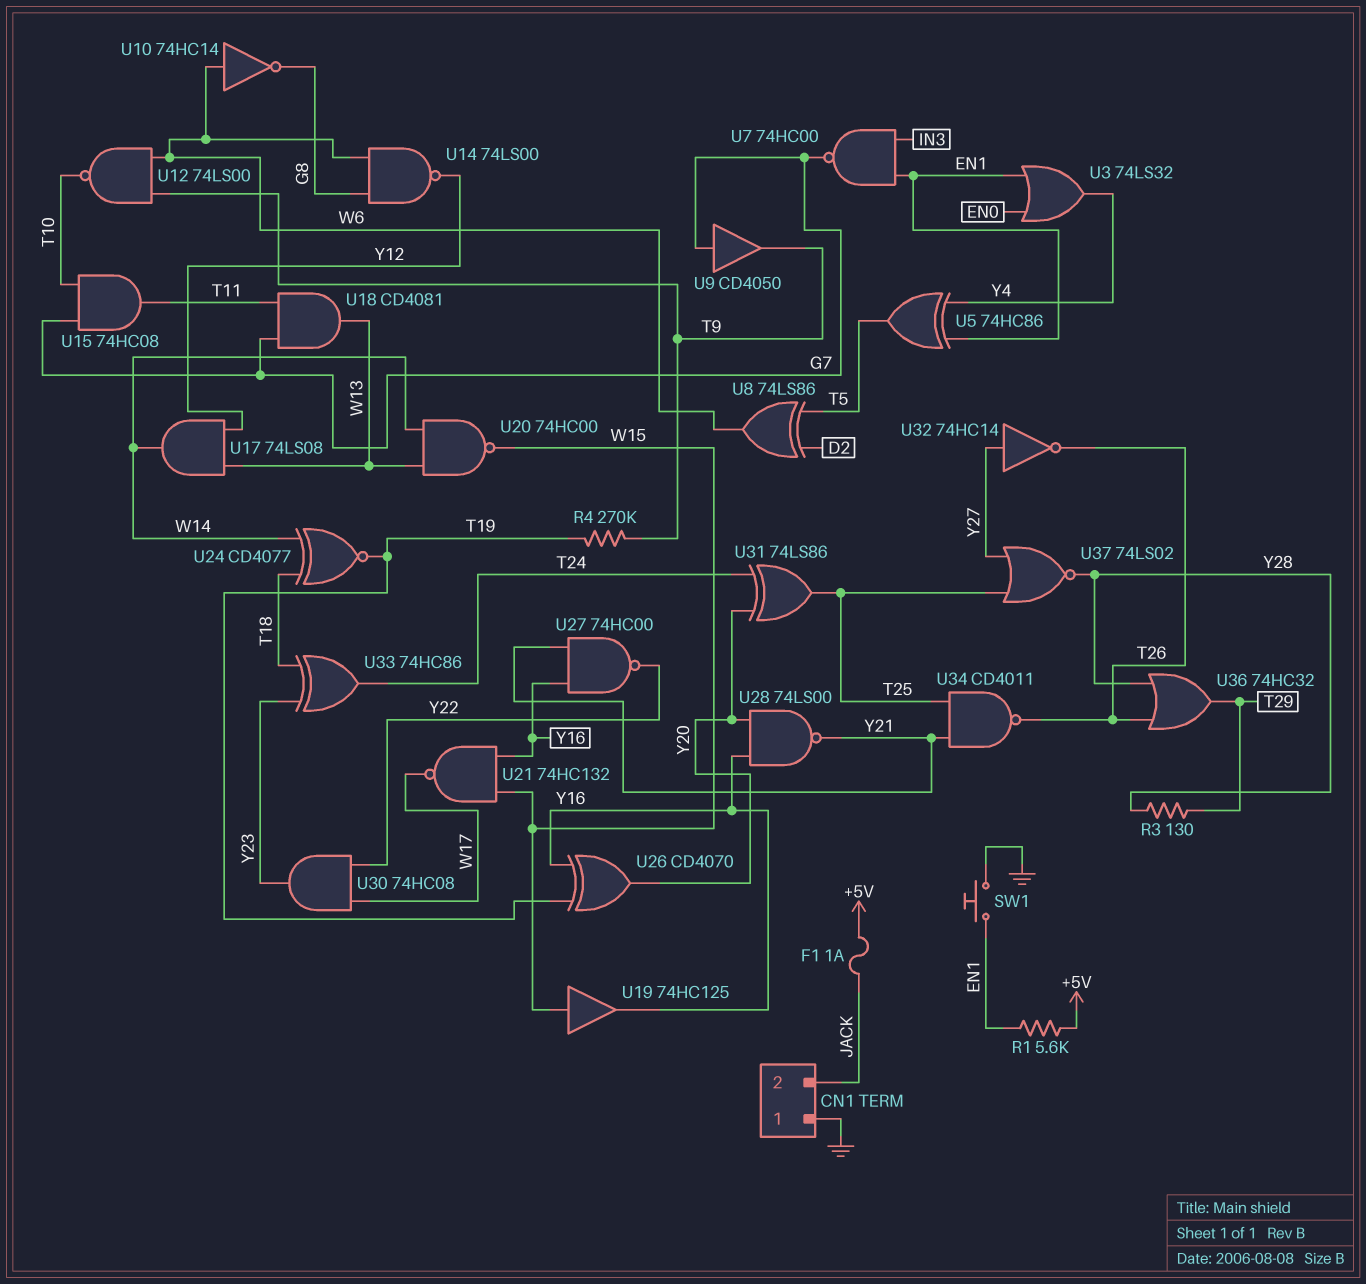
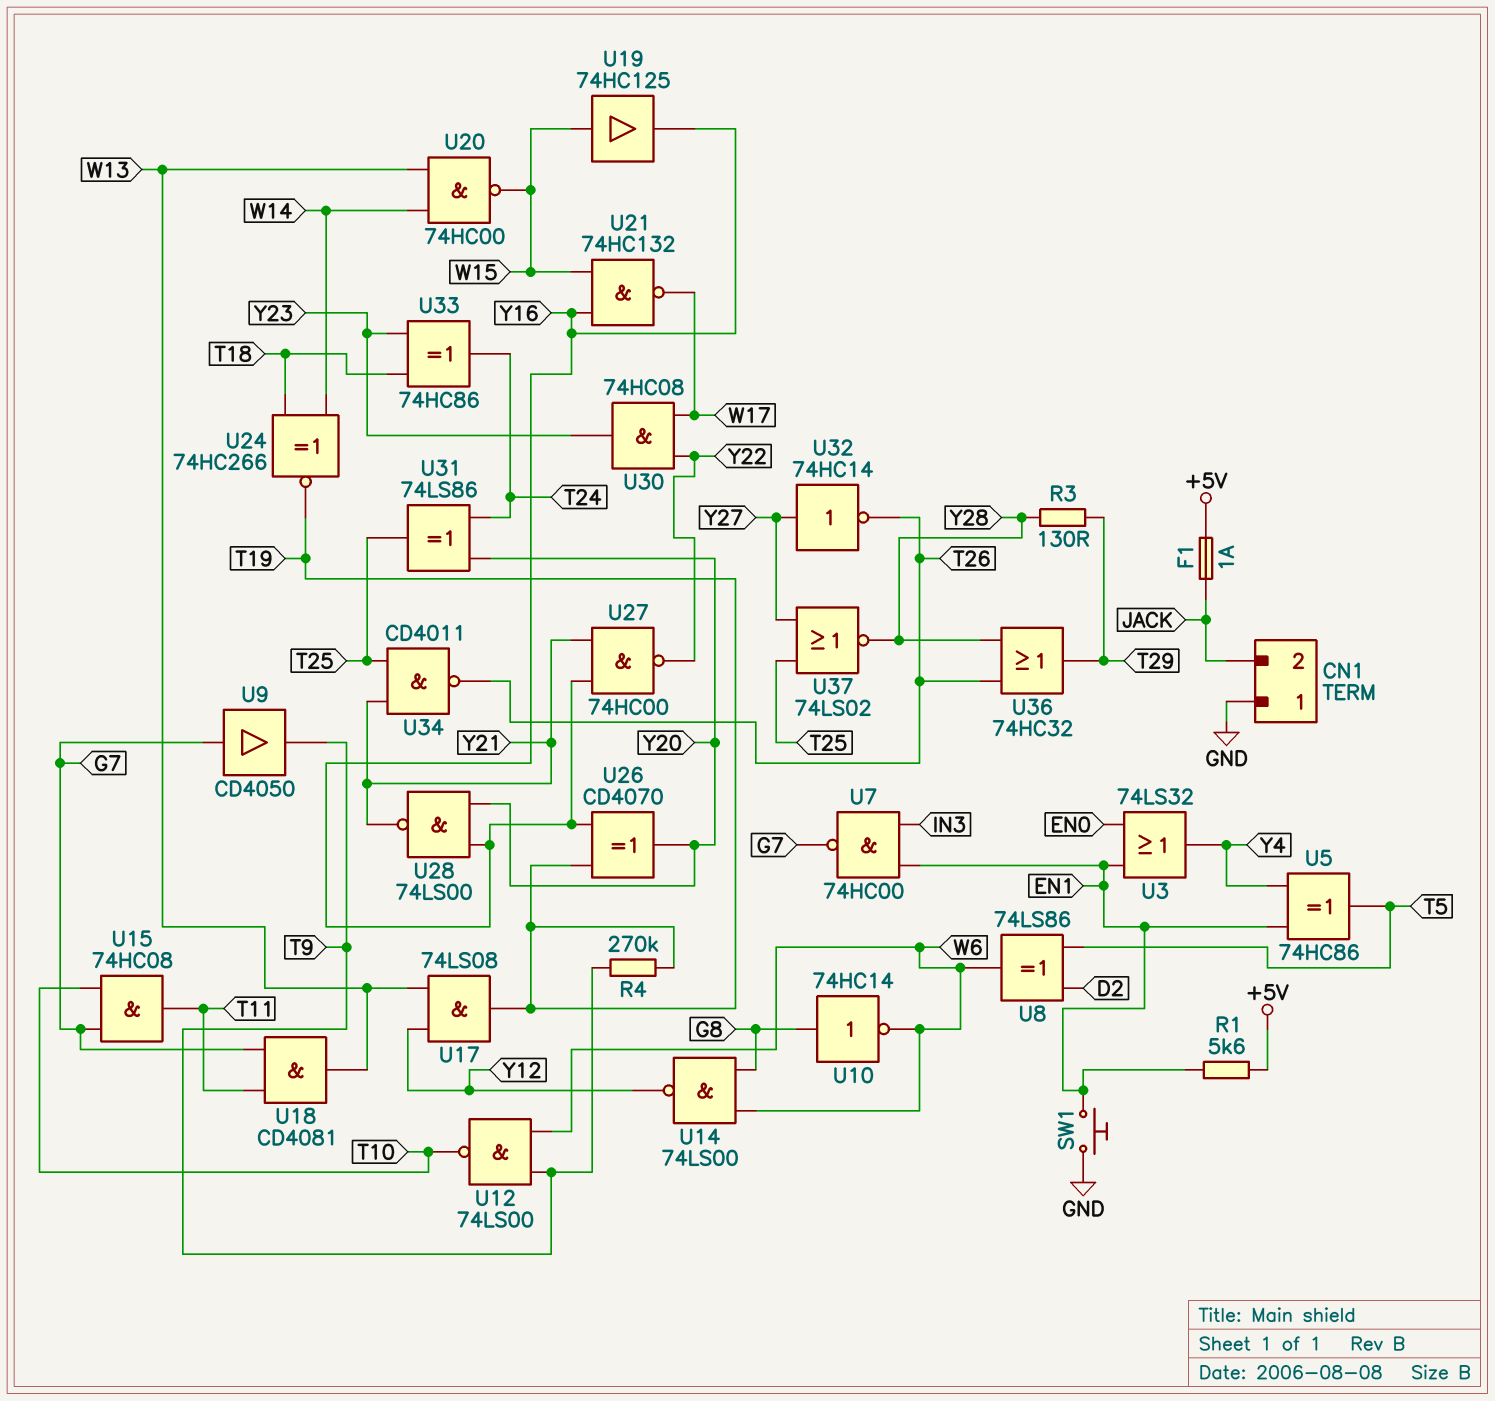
U10: NOT 74HC14 (in W6, out G8) -> NOT 74HC14 (in G8, out W6)
U17: AND 74LS08 (in W13, in Y12, out W14) -> AND 74LS08 (in W13, in Y12, out T19)
U24: XNOR CD4077 (in T18, in W14, out T19) -> XNOR 74HC266 (in T18, in W14, out T19)

